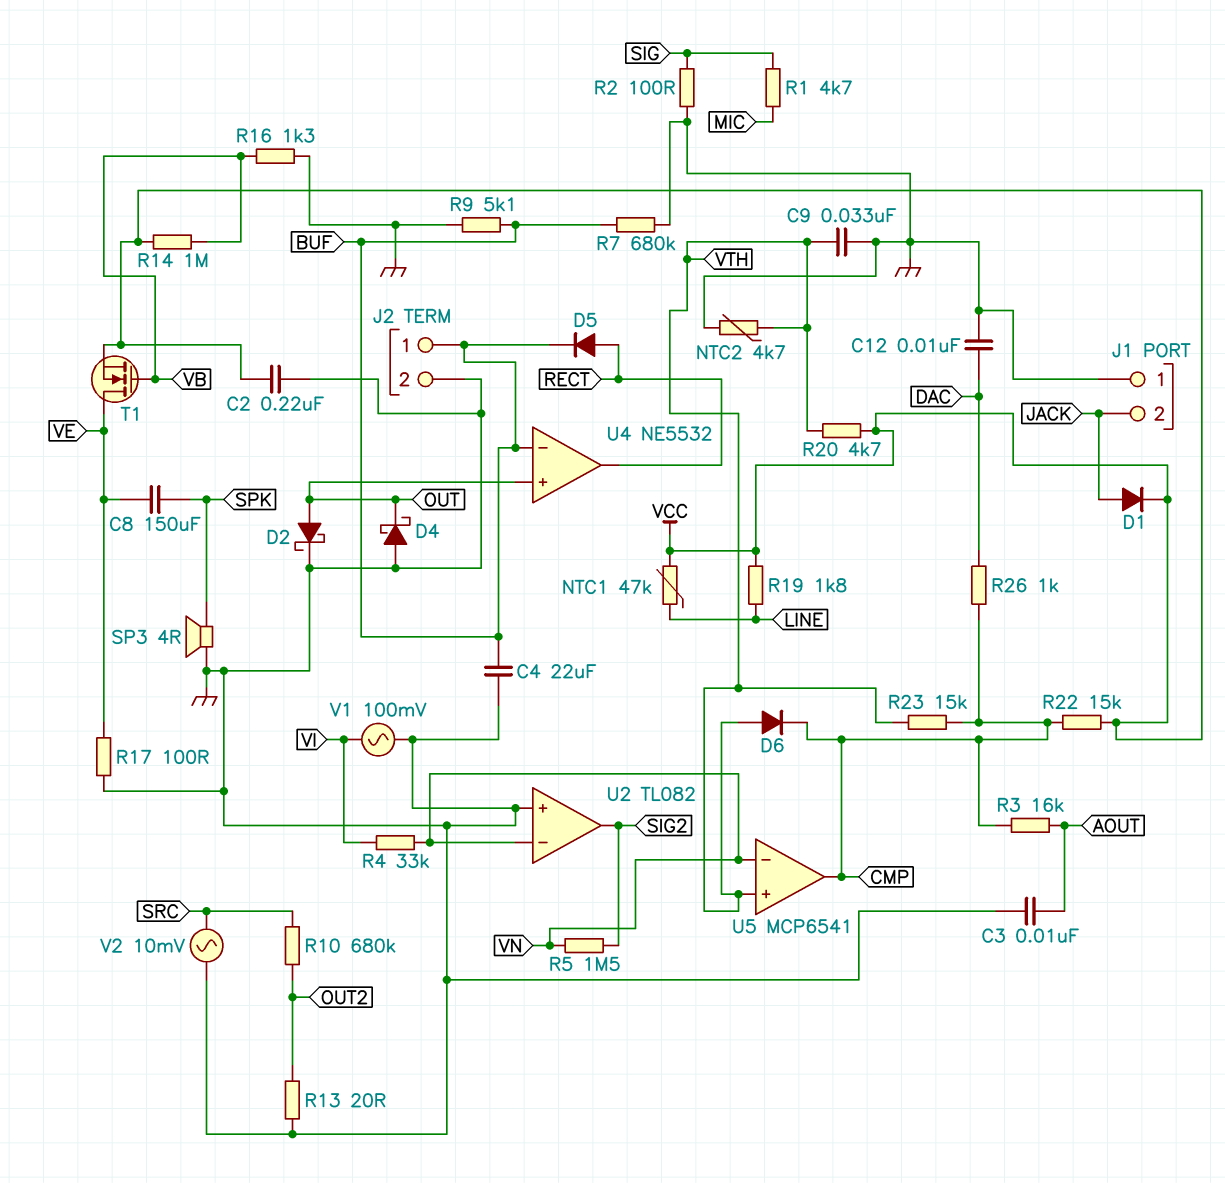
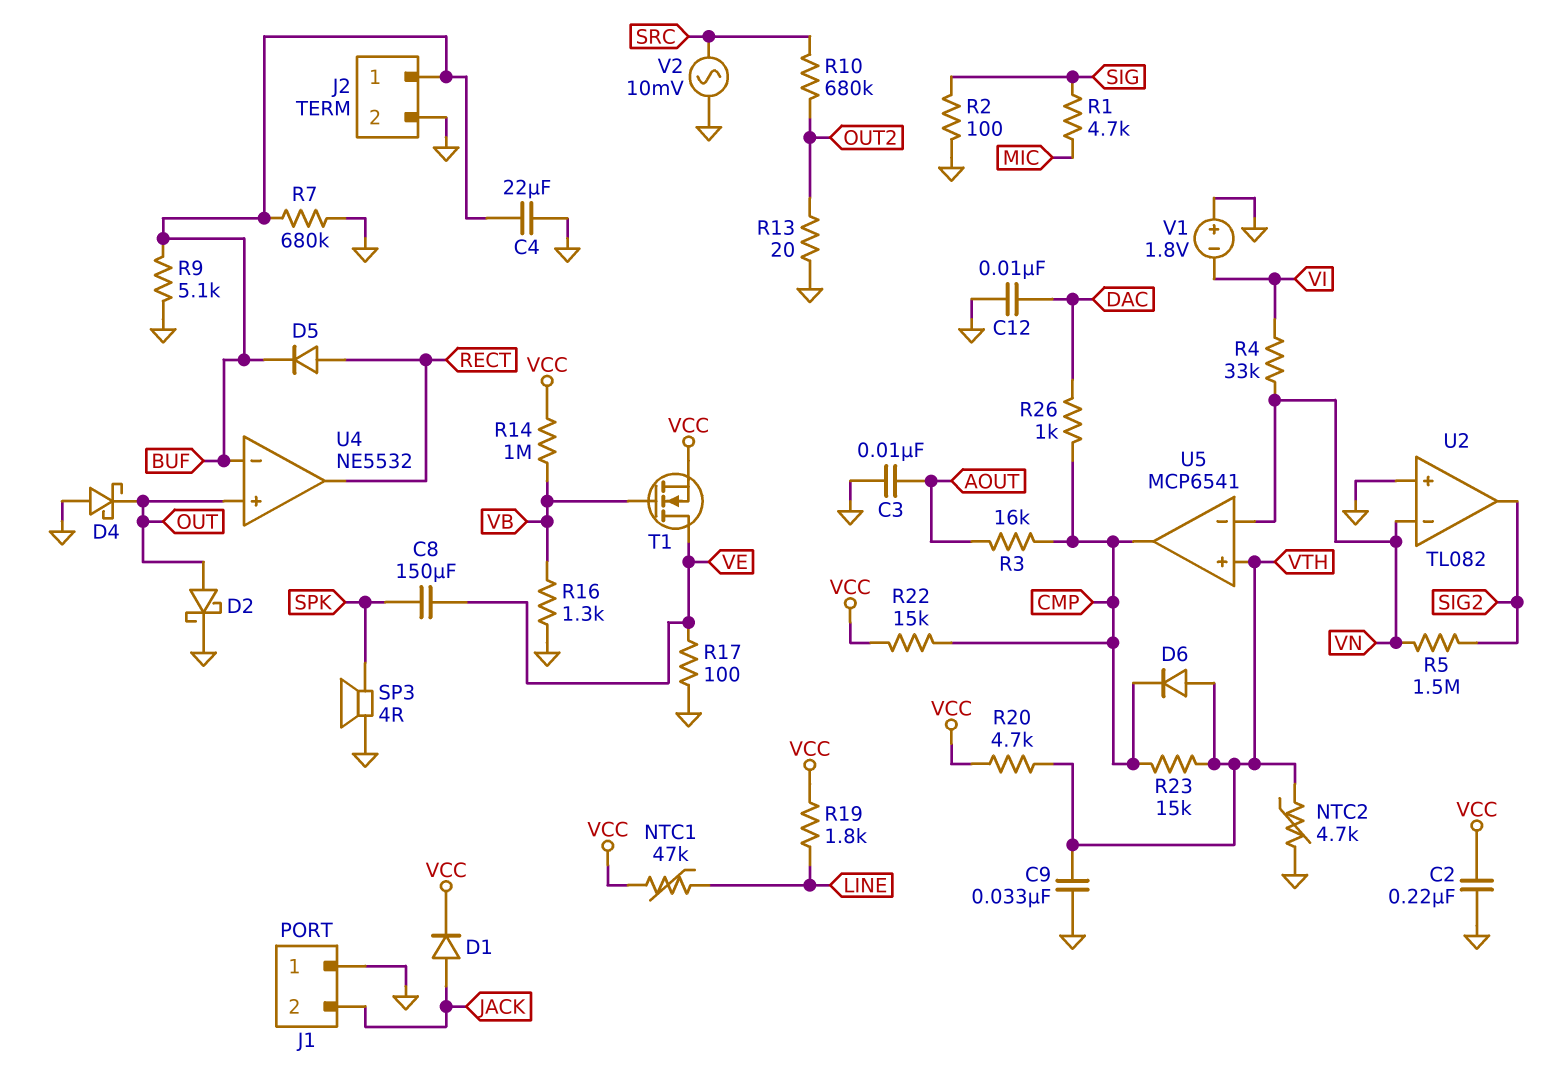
V1: AC 100mV (GND, VI) -> 1.8V (plus GND, minus VI)

